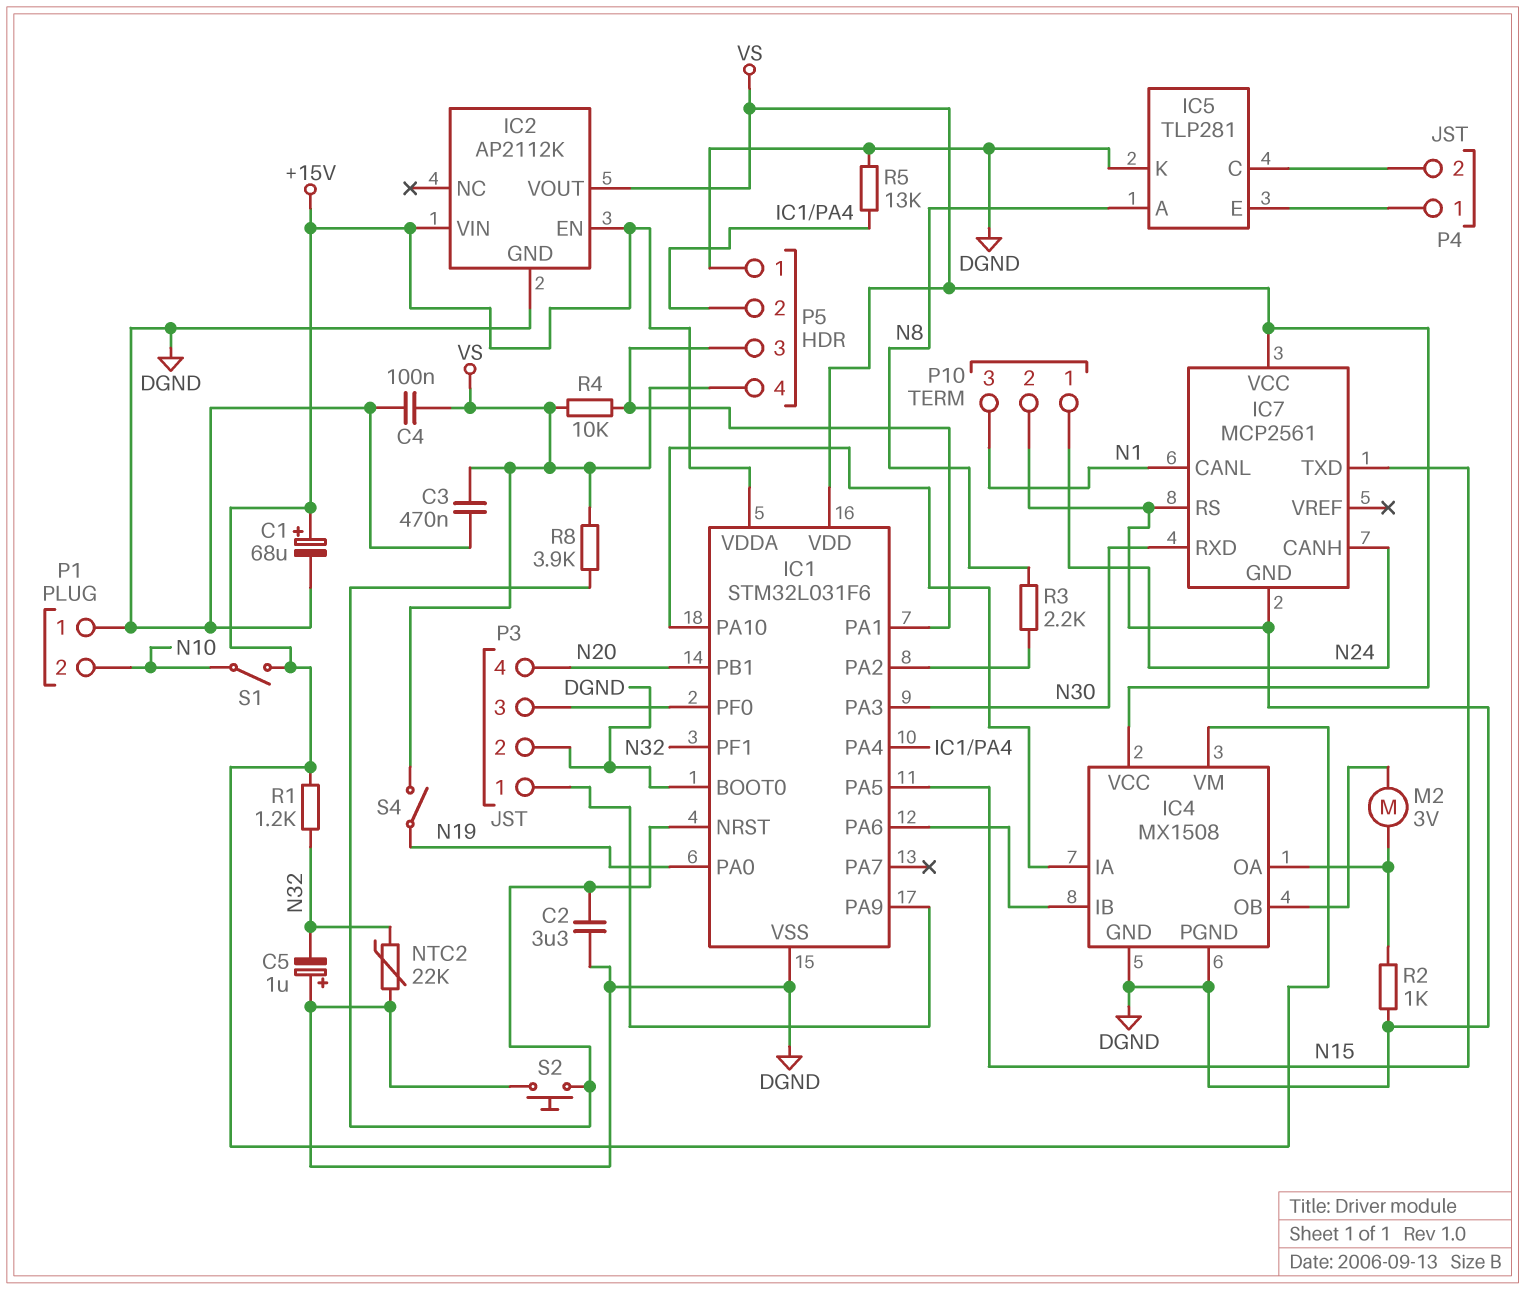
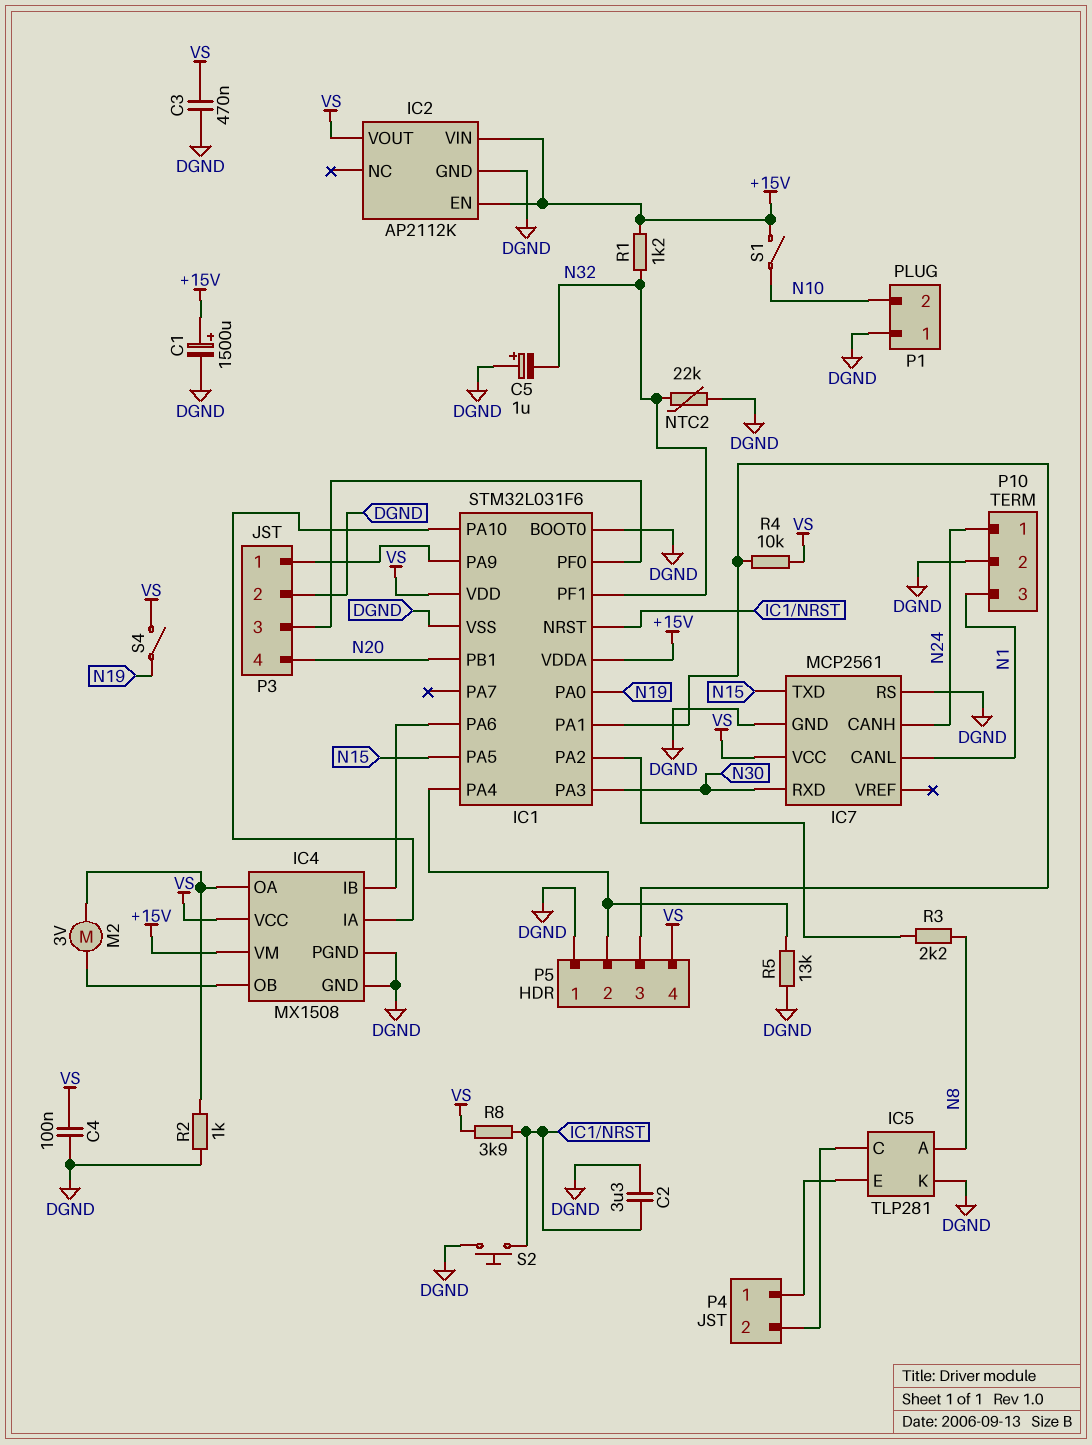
C1: 68uF (plus +15V, minus DGND) -> 1500uF (plus +15V, minus DGND)

